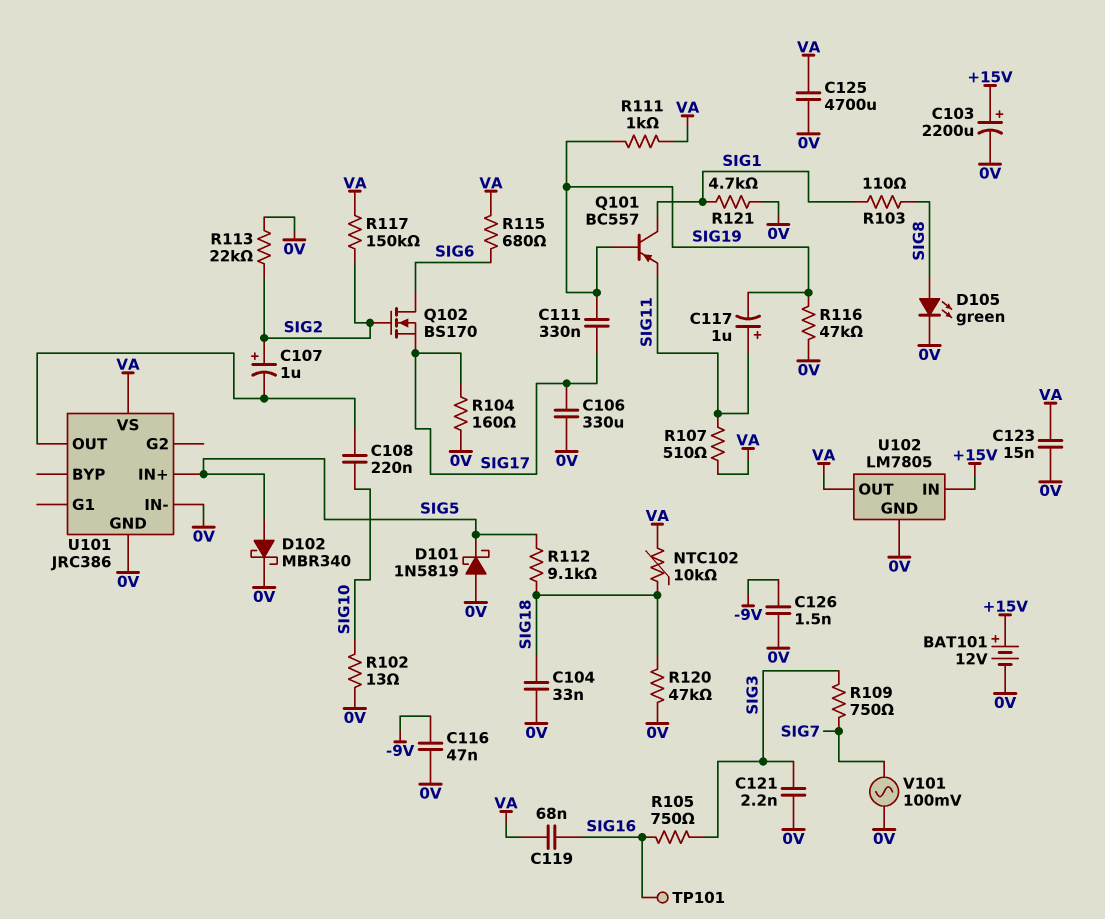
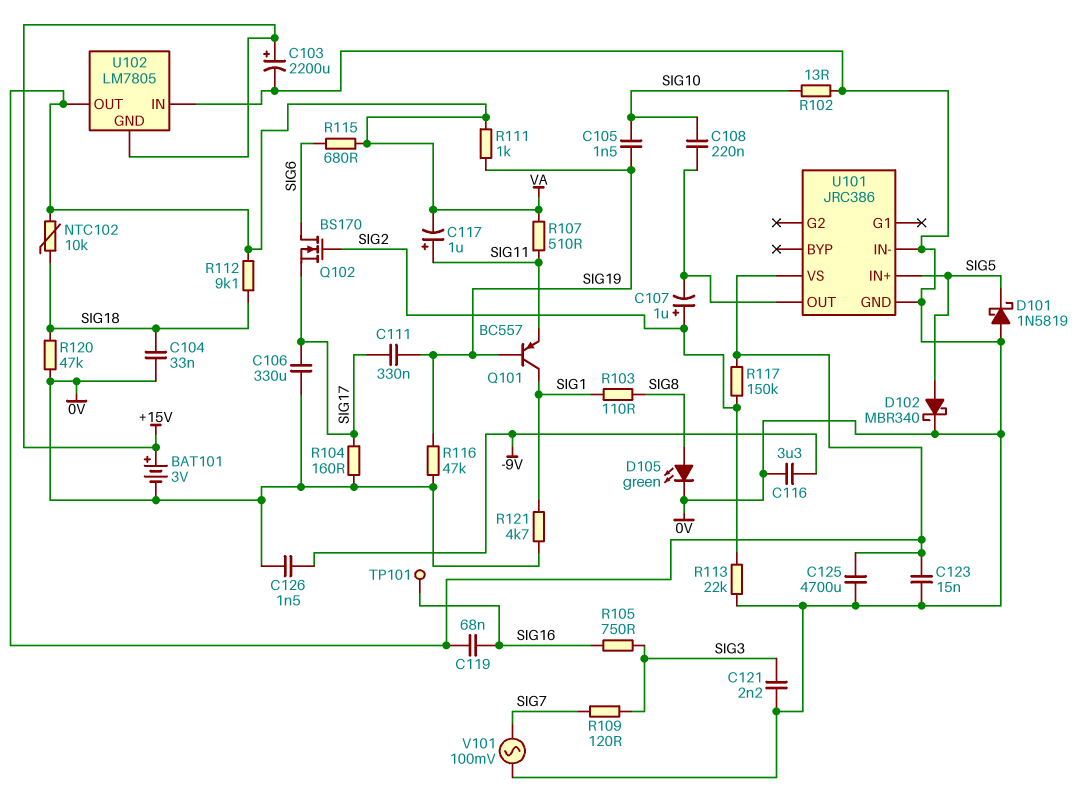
BAT101: 12V (plus +15V, minus 0V) -> 3V (plus +15V, minus 0V)
C105: none -> 1.5nF (SIG10, SIG19)
C116: 47nF (-9V, 0V) -> 3.3uF (-9V, 0V)
C117: 1uF (plus SIG11, minus SIG19) -> 1uF (plus SIG11, minus VA)
R109: 750 (SIG3, SIG7) -> 120 (SIG3, SIG7)
R112: 9.1k (SIG5, SIG18) -> 9.1k (SIG18, VA)
U102 pin GND: 0V -> +15V
U102 pin IN: +15V -> 0V

